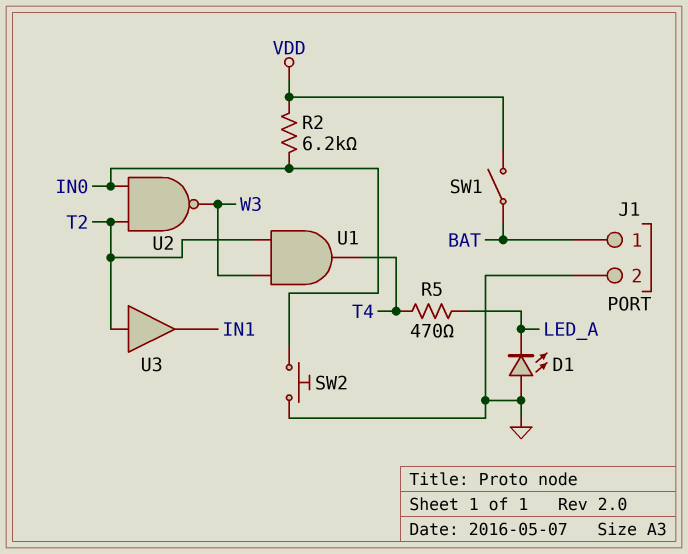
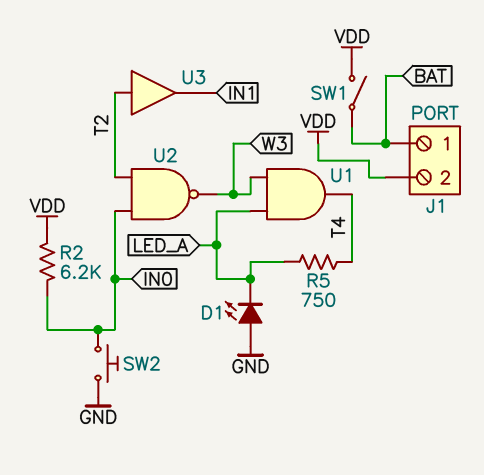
J1 pin 2: GND -> VDD
R5: 470 (LED_A, T4) -> 750 (LED_A, T4)
U1: AND (in T2, in W3, out T4) -> AND (in LED_A, in W3, out T4)

